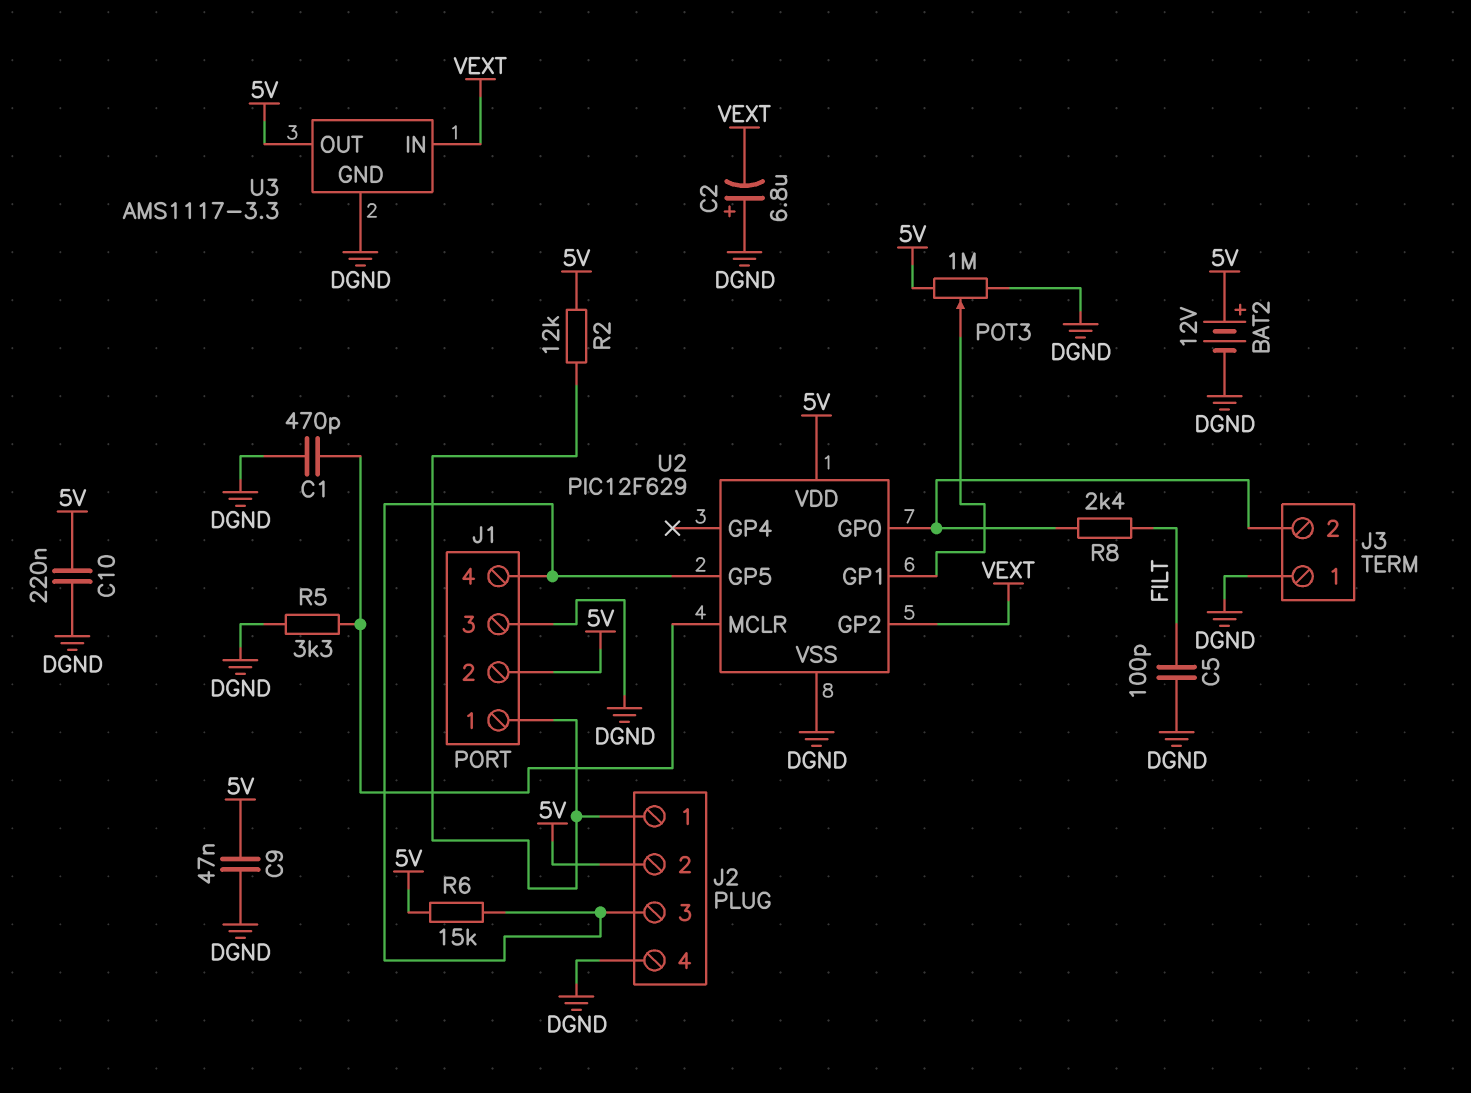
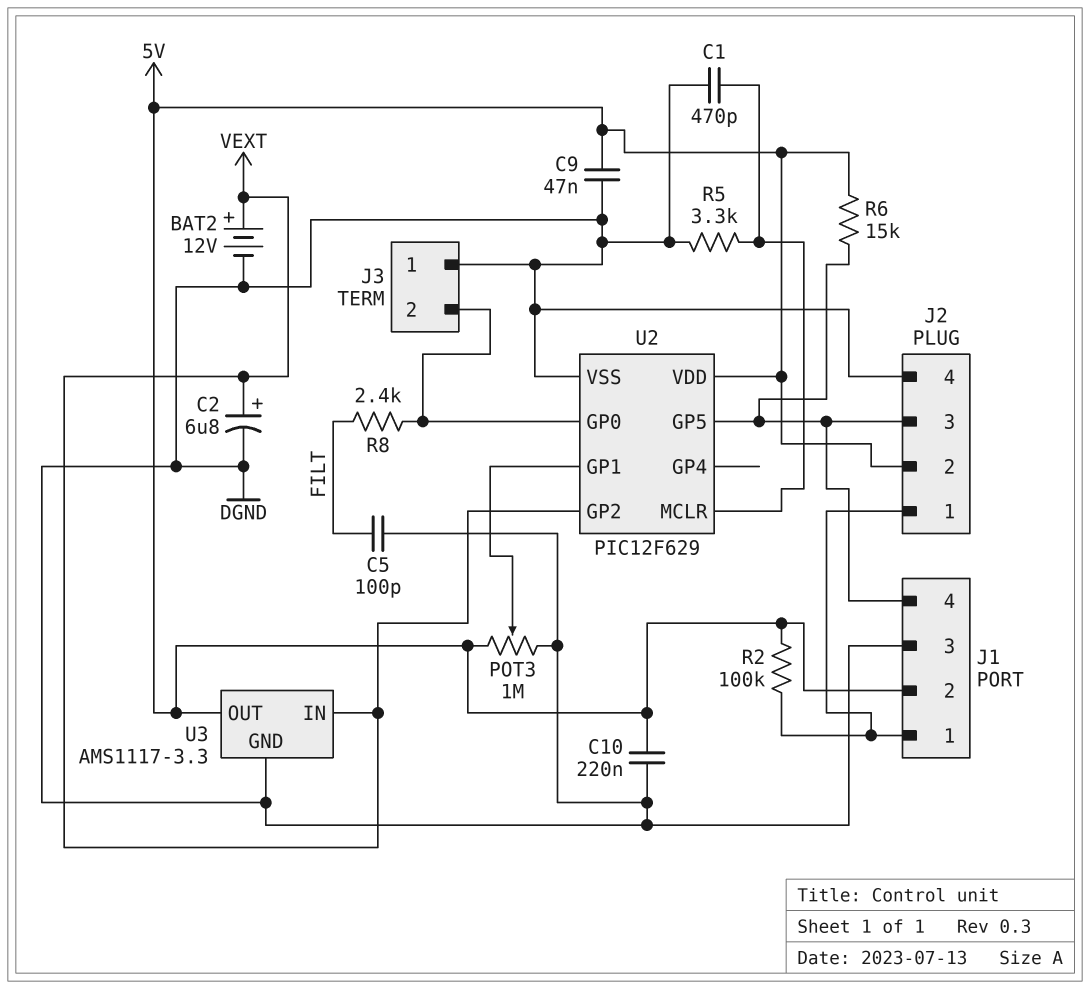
BAT2: 12V (plus 5V, minus DGND) -> 12V (plus VEXT, minus DGND)
C2: 6.8uF (plus DGND, minus VEXT) -> 6.8uF (plus VEXT, minus DGND)
R2: 12k (5V, J1/1) -> 100k (5V, J1/1)

